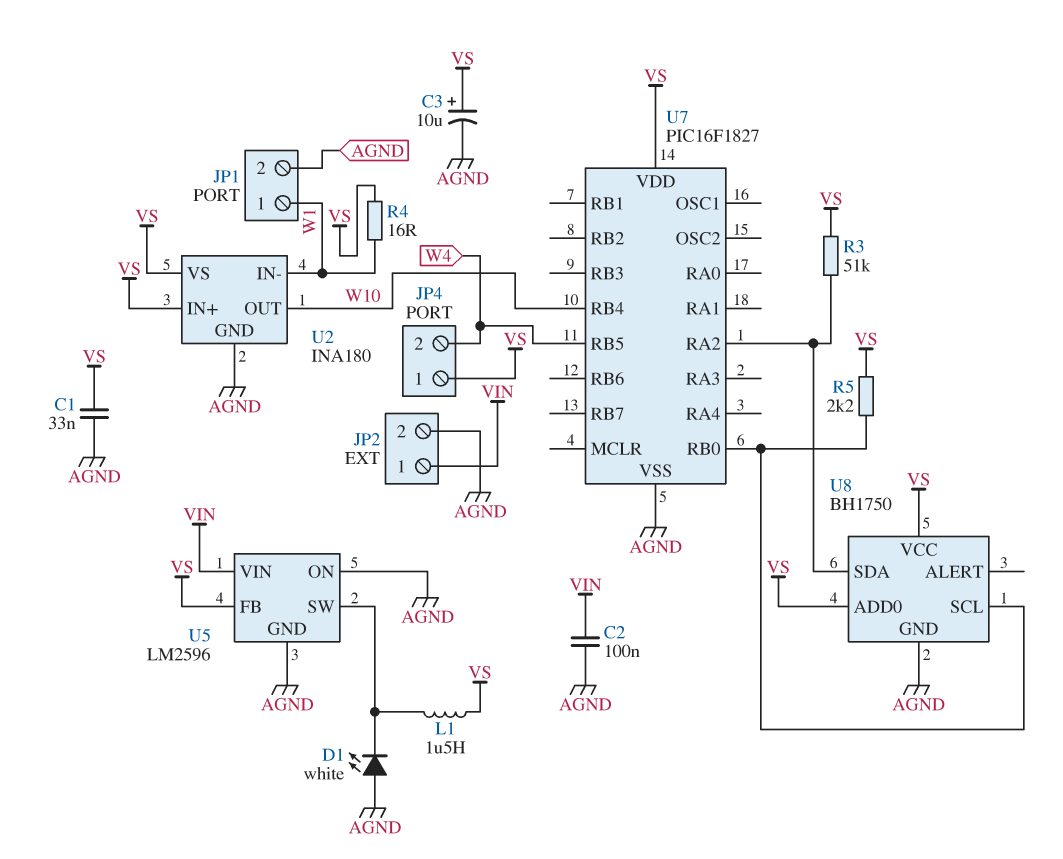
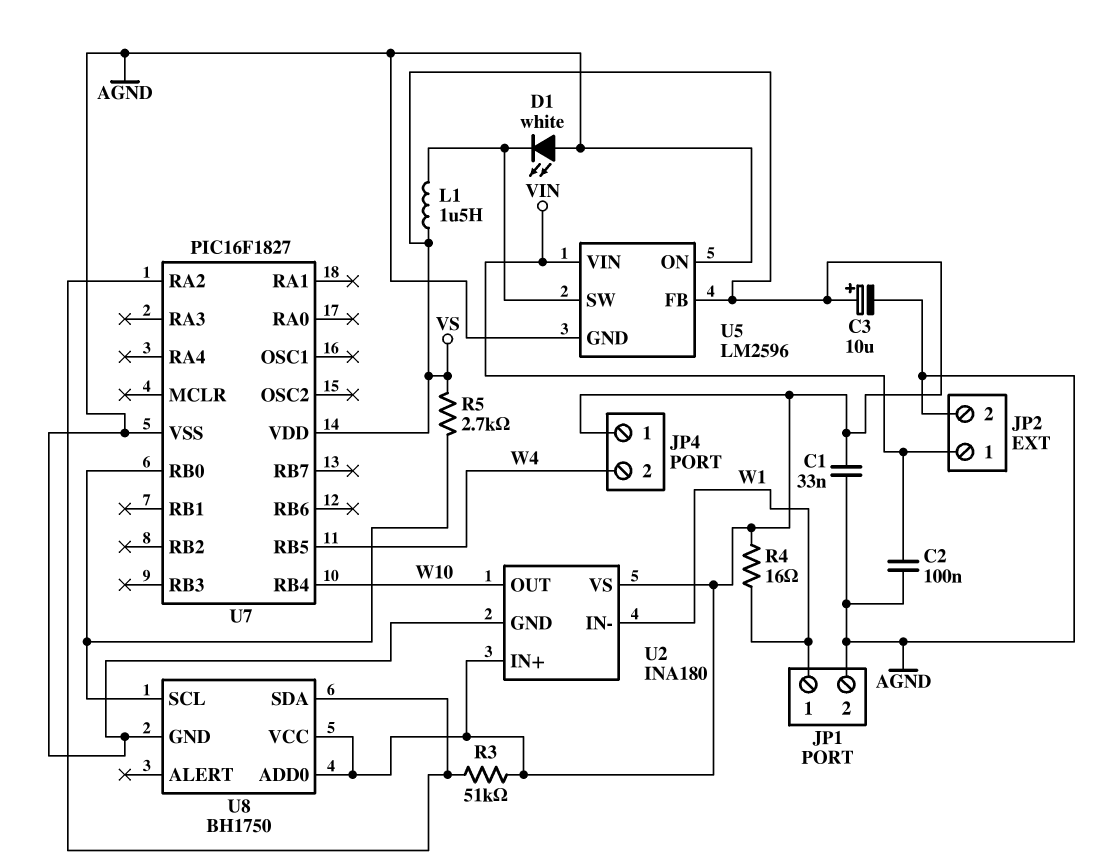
R5: 2.2k (U7/RB0, VS) -> 2.7k (U7/RB0, VS)

